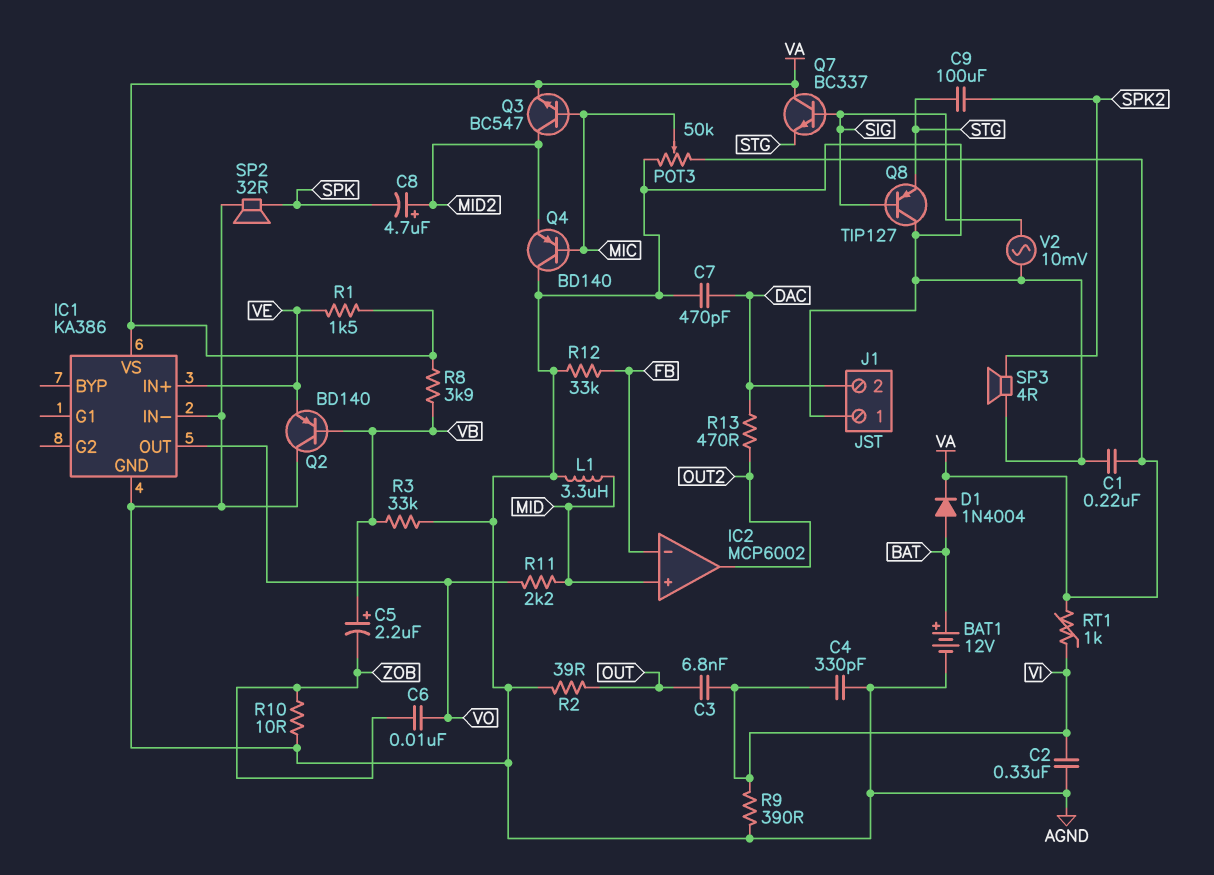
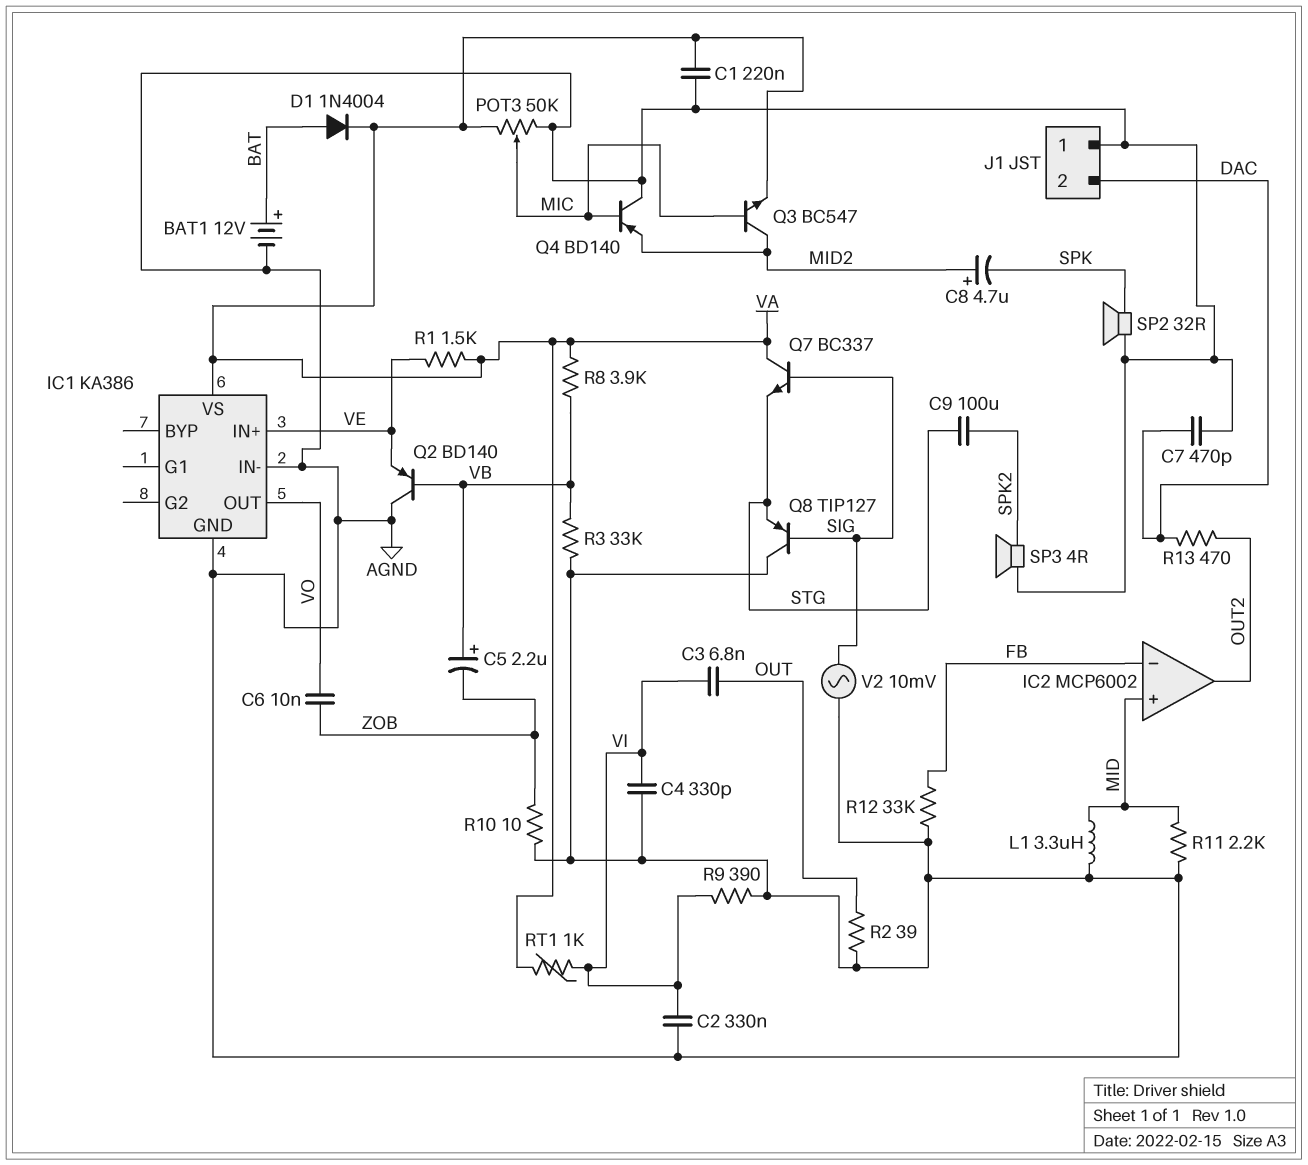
R11: 2.2k (MID, VO) -> 2.2k (AGND, MID)

